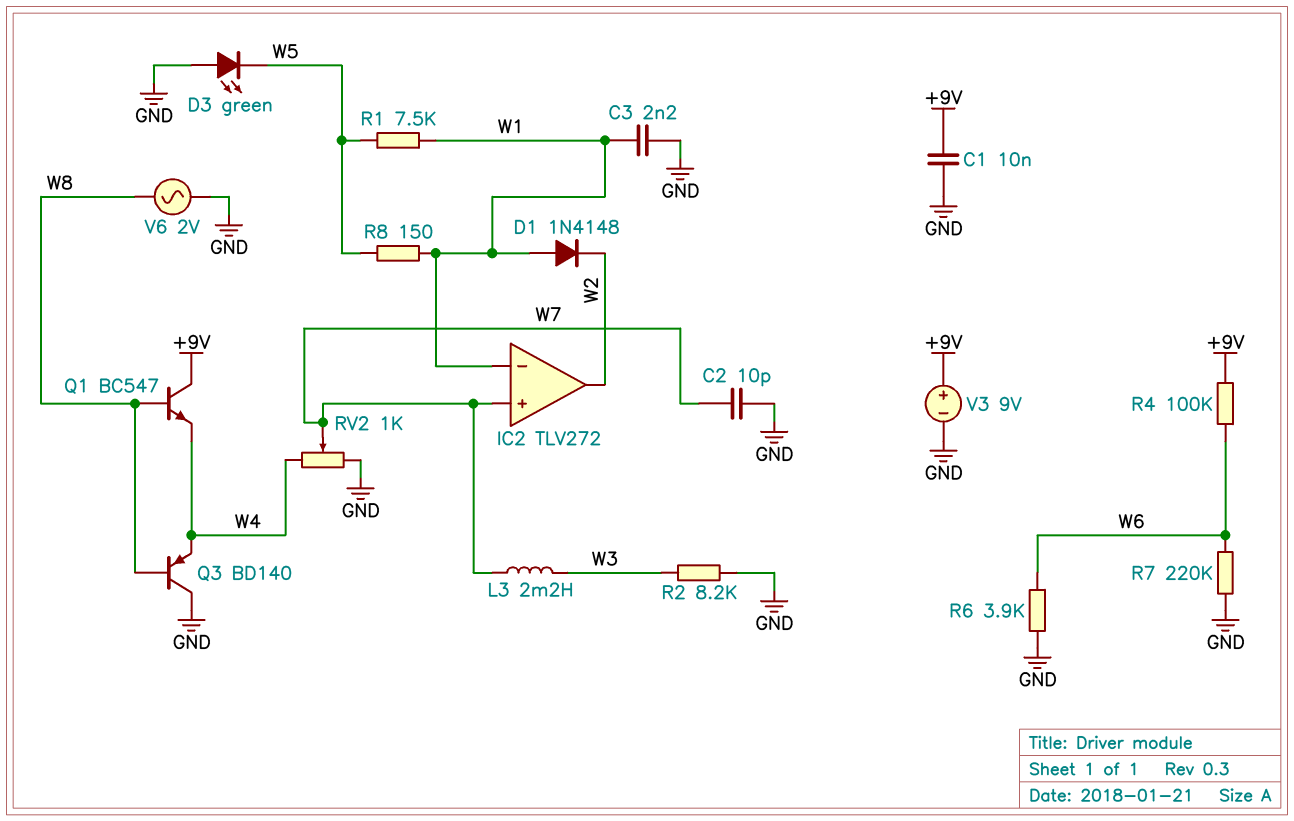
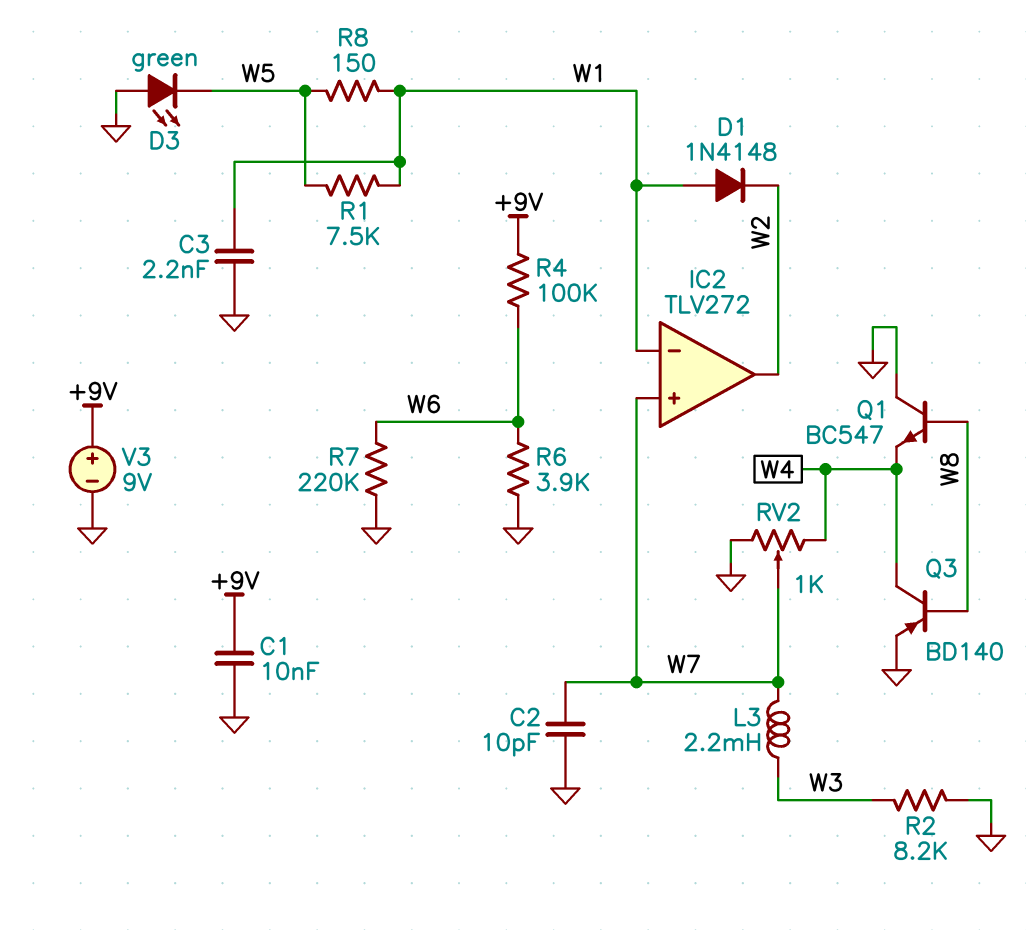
Q1: NPN BC547 (B W8, C +9V, E W4) -> NPN BC547 (B W8, C GND, E W4)
Q3: PNP BD140 (B W8, C GND, E W4) -> PNP BD140 (B W8, C W4, E GND)
V6: AC 2V (GND, W8) -> none

